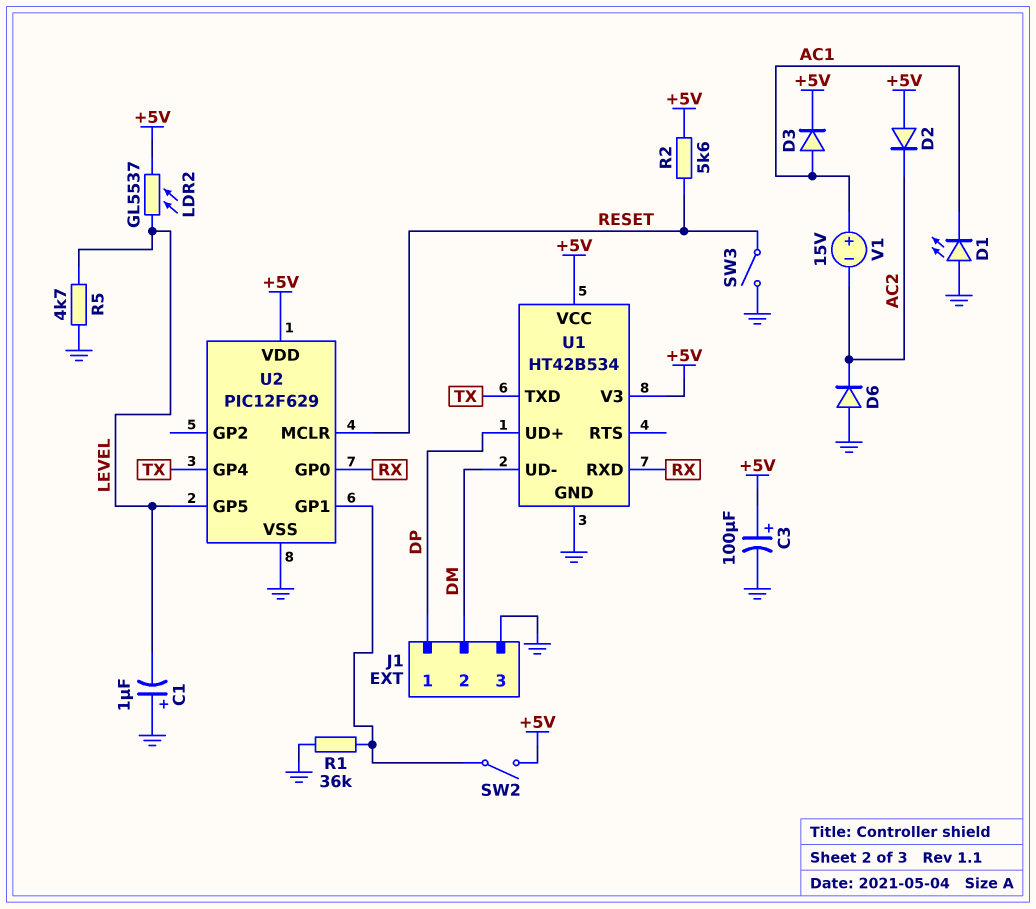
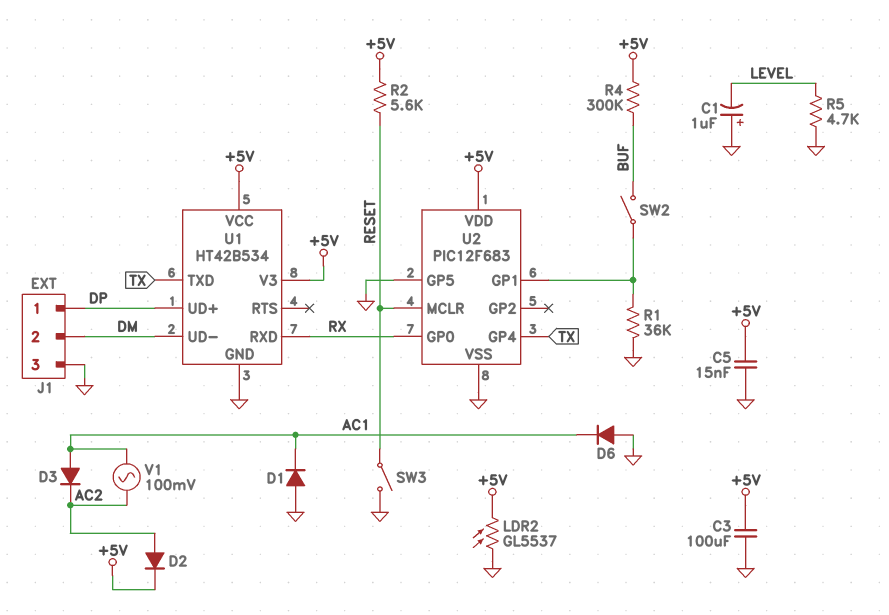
C3: 100uF (plus +5V, minus GND) -> 100uF (+5V, GND)
C5: none -> 15nF (+5V, GND)
D1: LED (A GND, K AC1) -> diode (A GND, K AC1)
D2: diode (A +5V, K AC2) -> diode (A AC2, K +5V)
D3: diode (A AC1, K +5V) -> diode (A AC1, K AC2)
D6: diode (A GND, K AC2) -> diode (A GND, K AC1)
LDR2: GL5537 (+5V, LEVEL) -> GL5537 (+5V, GND)
R4: none -> 300k (+5V, BUF)
SW2: switch (+5V, U2/GP1) -> switch (BUF, U2/GP1)
U2: PIC12F629 -> PIC12F683
U2 pin GP5: LEVEL -> GND
V1: 15V (plus AC1, minus AC2) -> AC 100mV (AC1, AC2)

